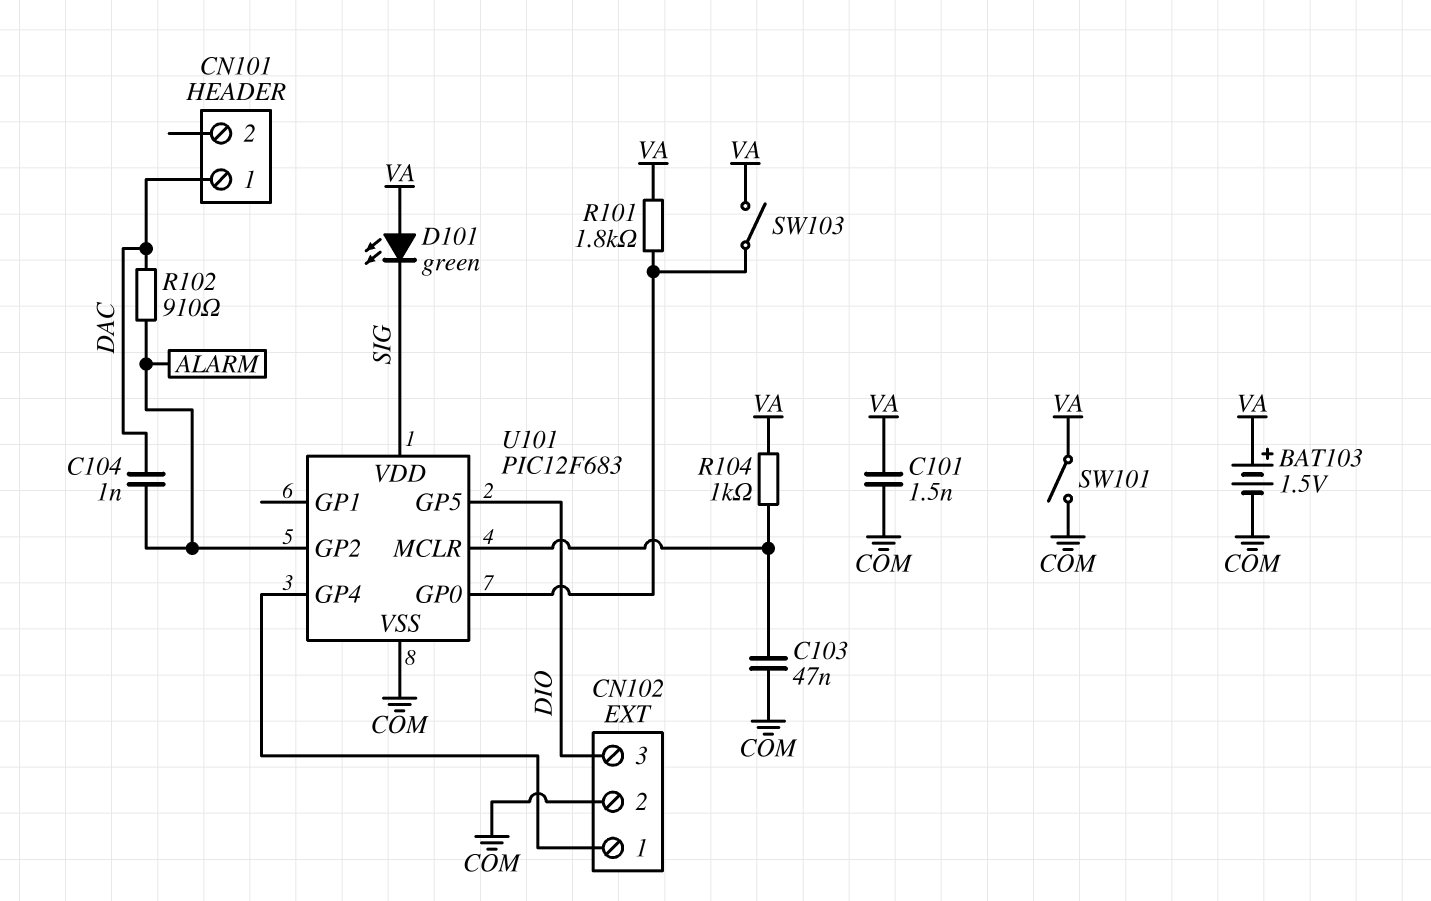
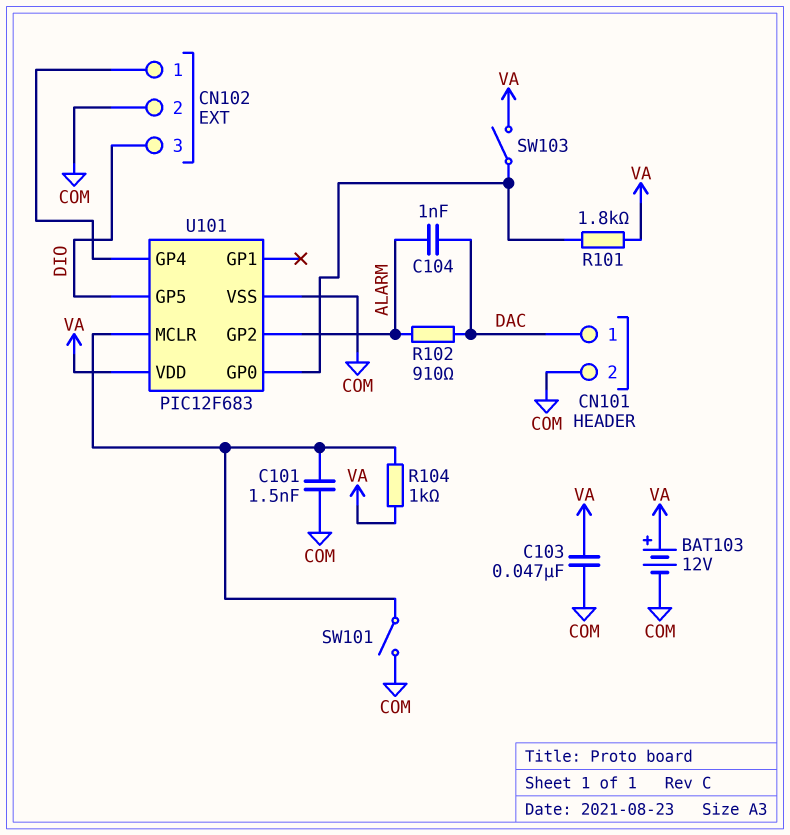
BAT103: 1.5V (plus VA, minus COM) -> 12V (plus VA, minus COM)
C101: 1.5nF (COM, VA) -> 1.5nF (COM, U101/MCLR)
C103: 47nF (COM, U101/MCLR) -> 47nF (COM, VA)
CN101 pin 2: none -> COM
D101: LED green (A VA, K SIG) -> none
SW101: switch (COM, VA) -> switch (COM, U101/MCLR)
U101 pin VDD: SIG -> VA

